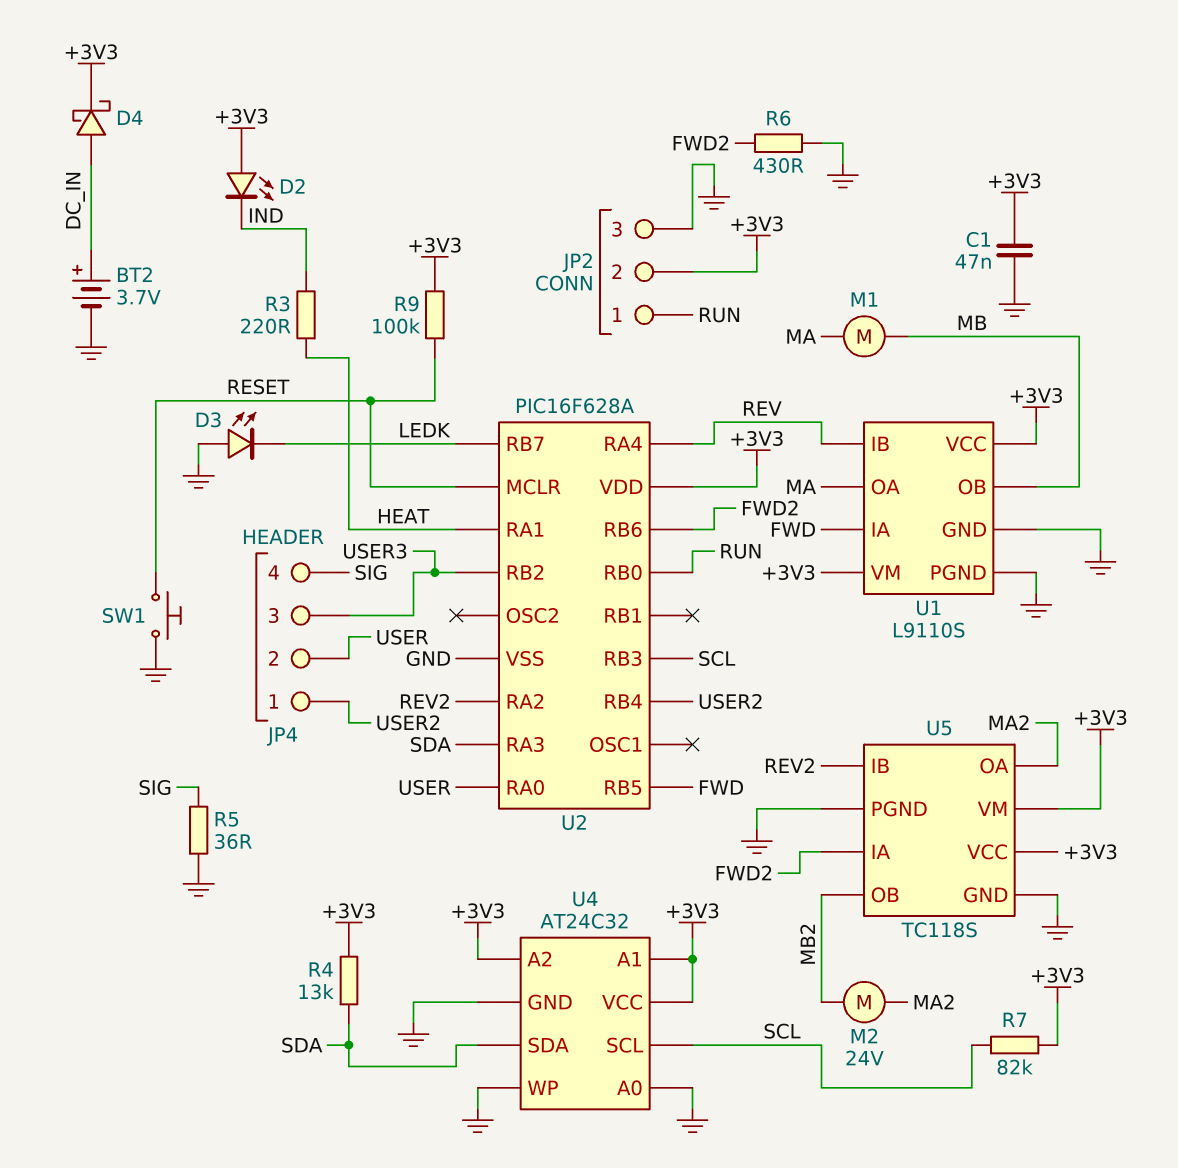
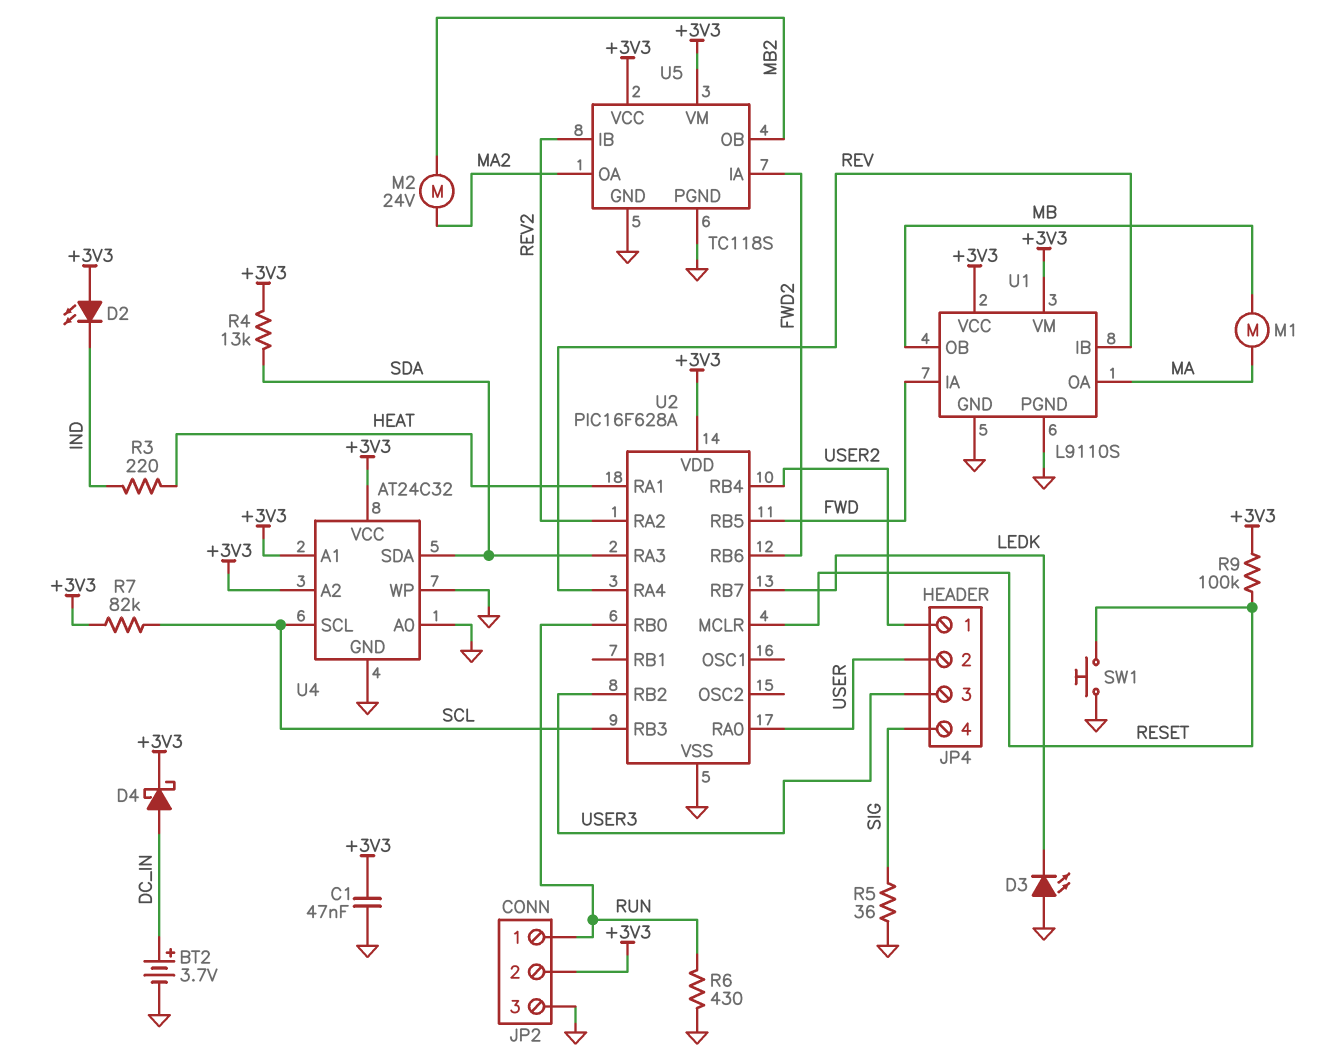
R6: 430 (FWD2, GND) -> 430 (GND, RUN)

